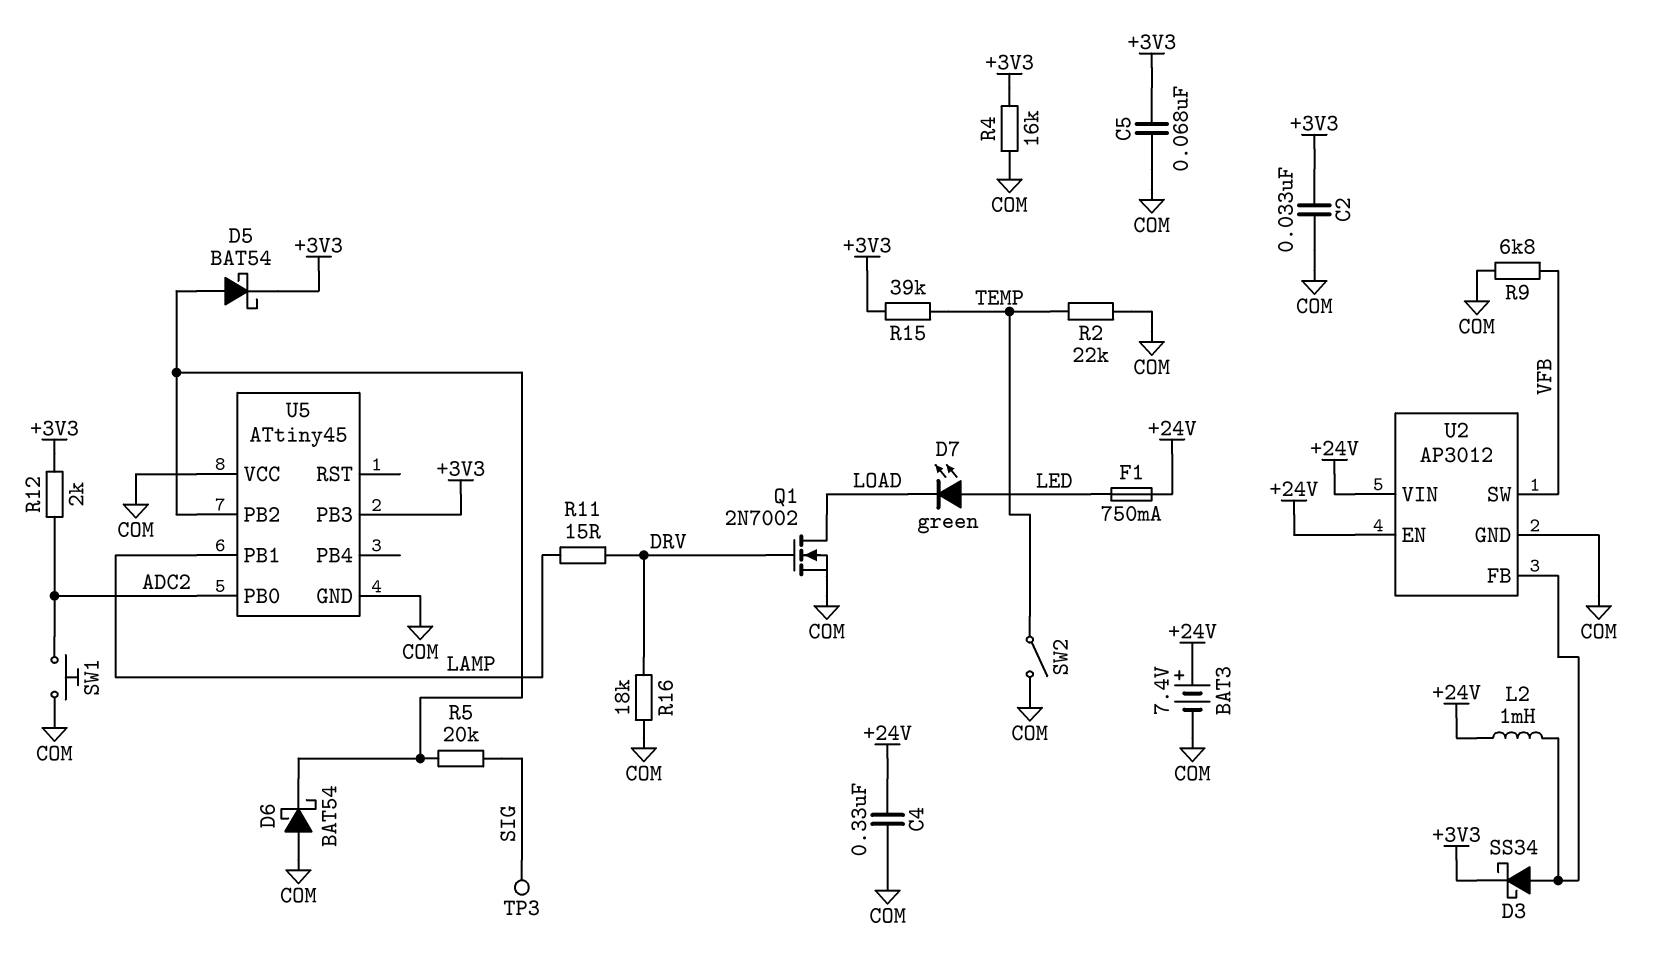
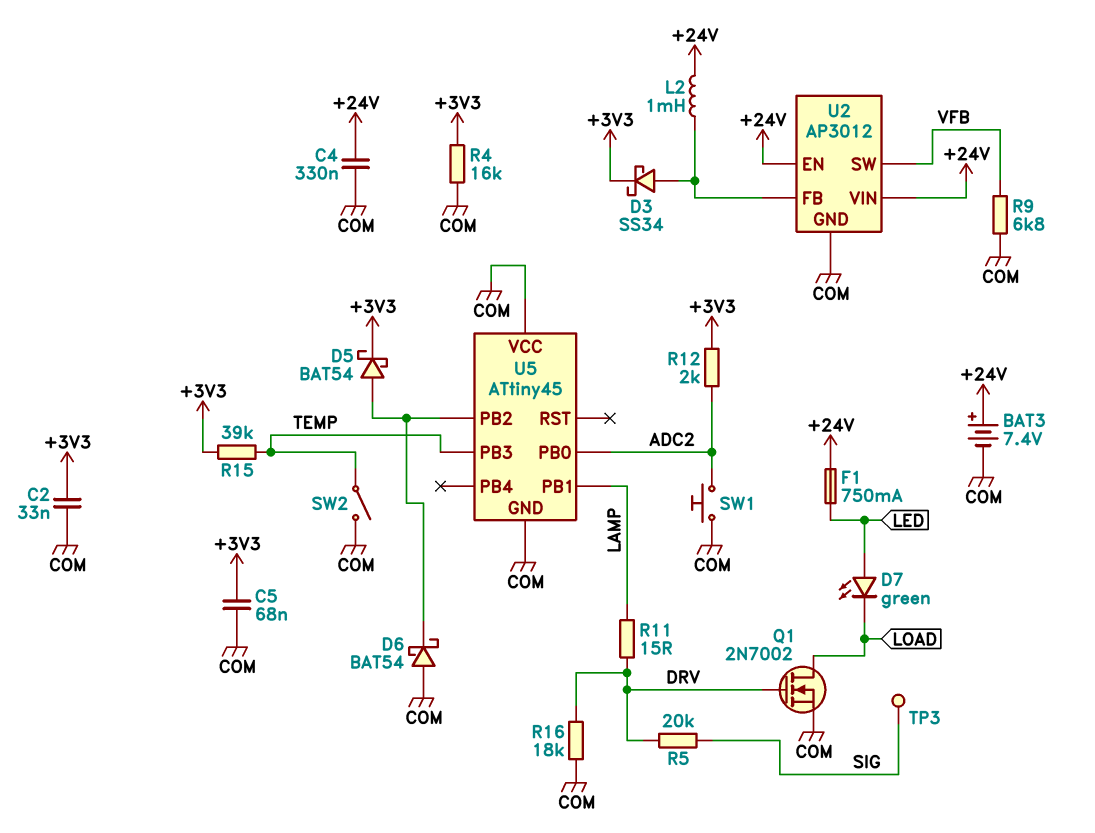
R2: 22k (COM, TEMP) -> none
R5: 20k (SIG, U5/PB2) -> 20k (DRV, SIG)
U5 pin PB3: +3V3 -> TEMP

